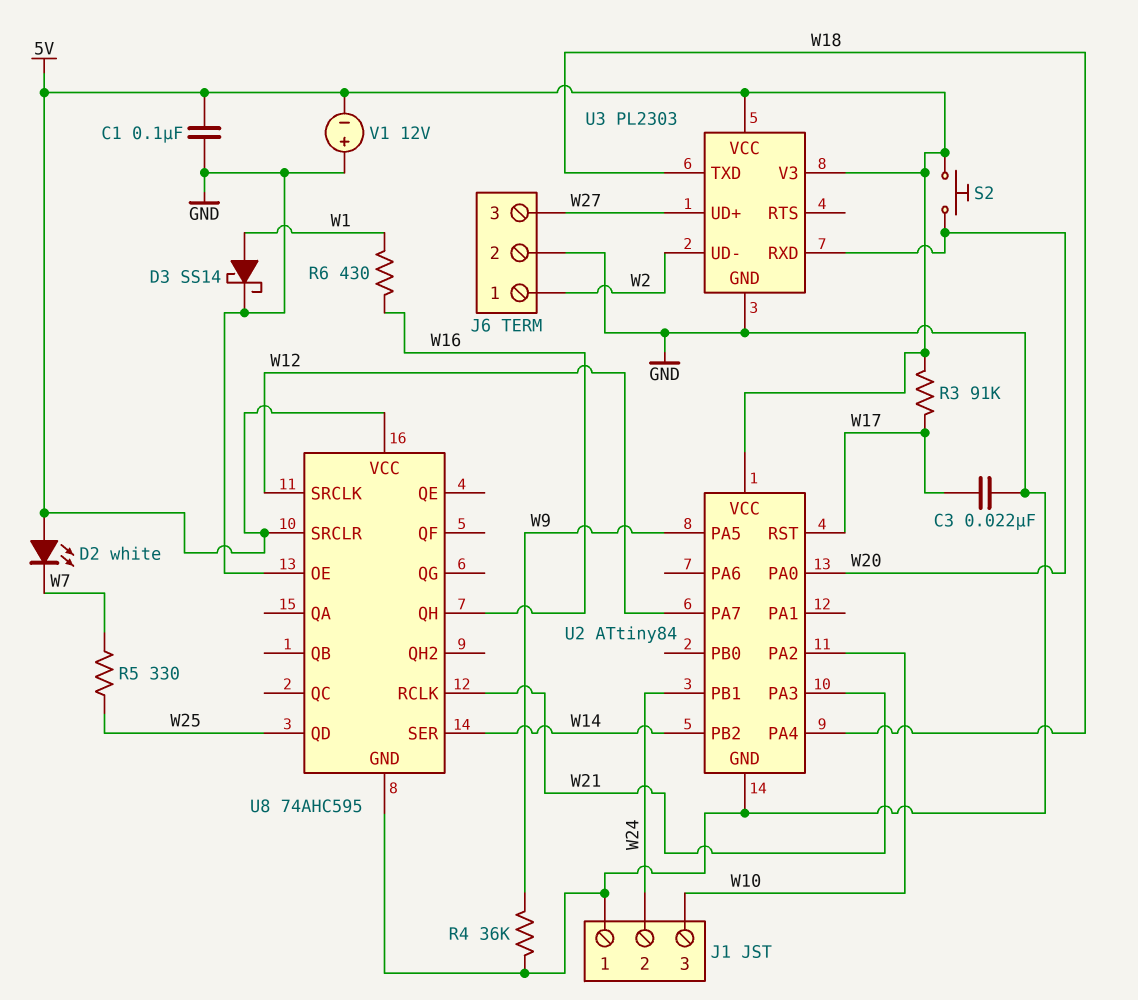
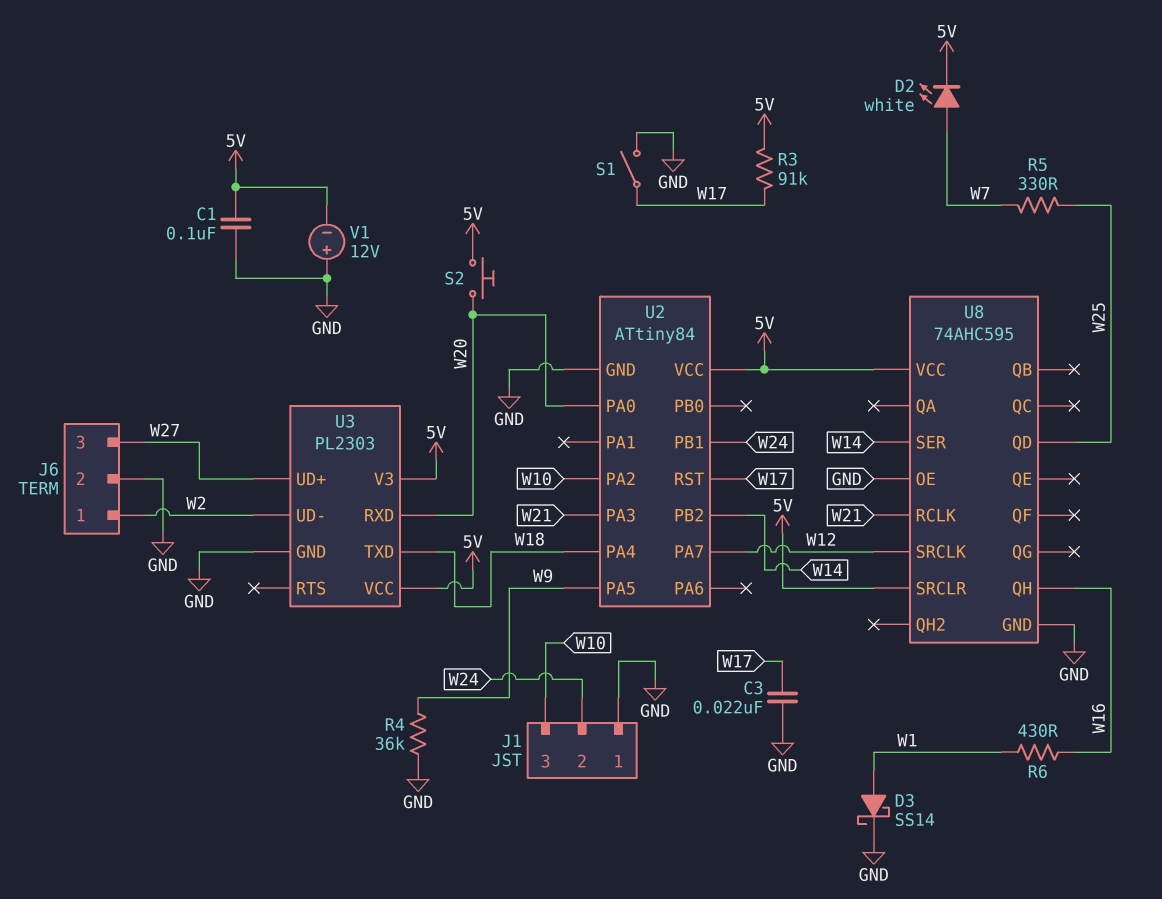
D2: LED white (A 5V, K W7) -> LED white (A W7, K 5V)
S1: none -> switch (GND, W17)

